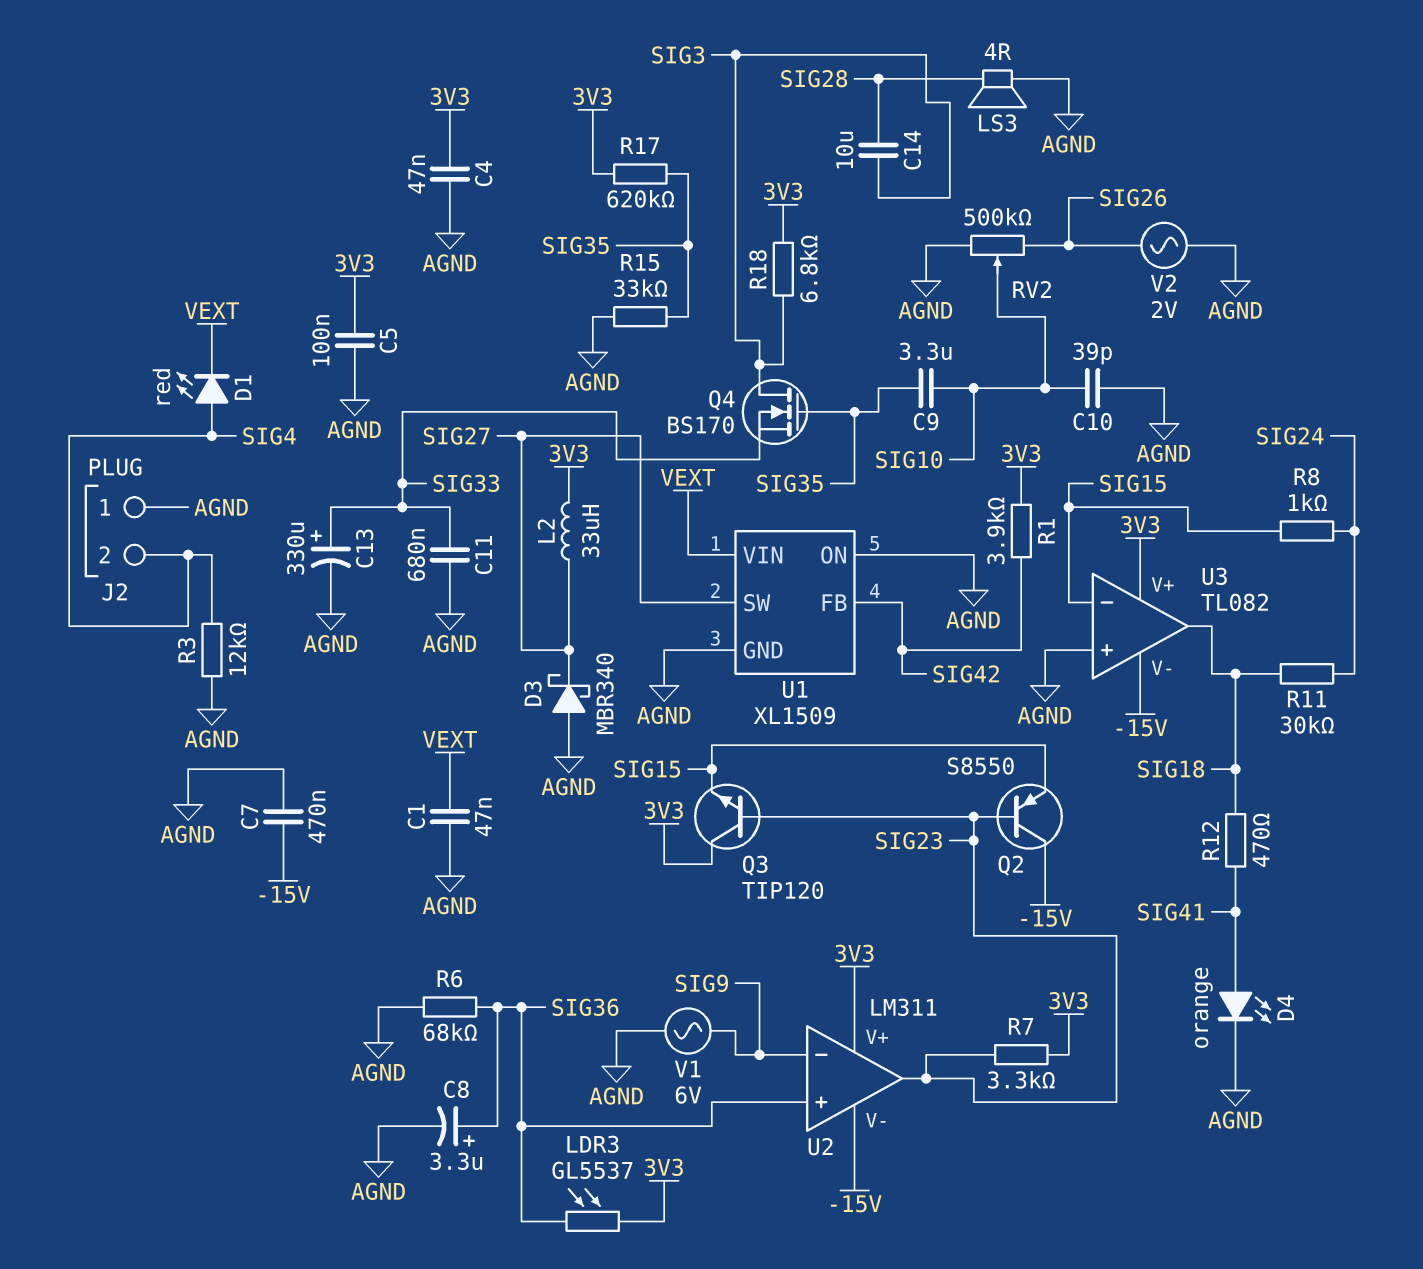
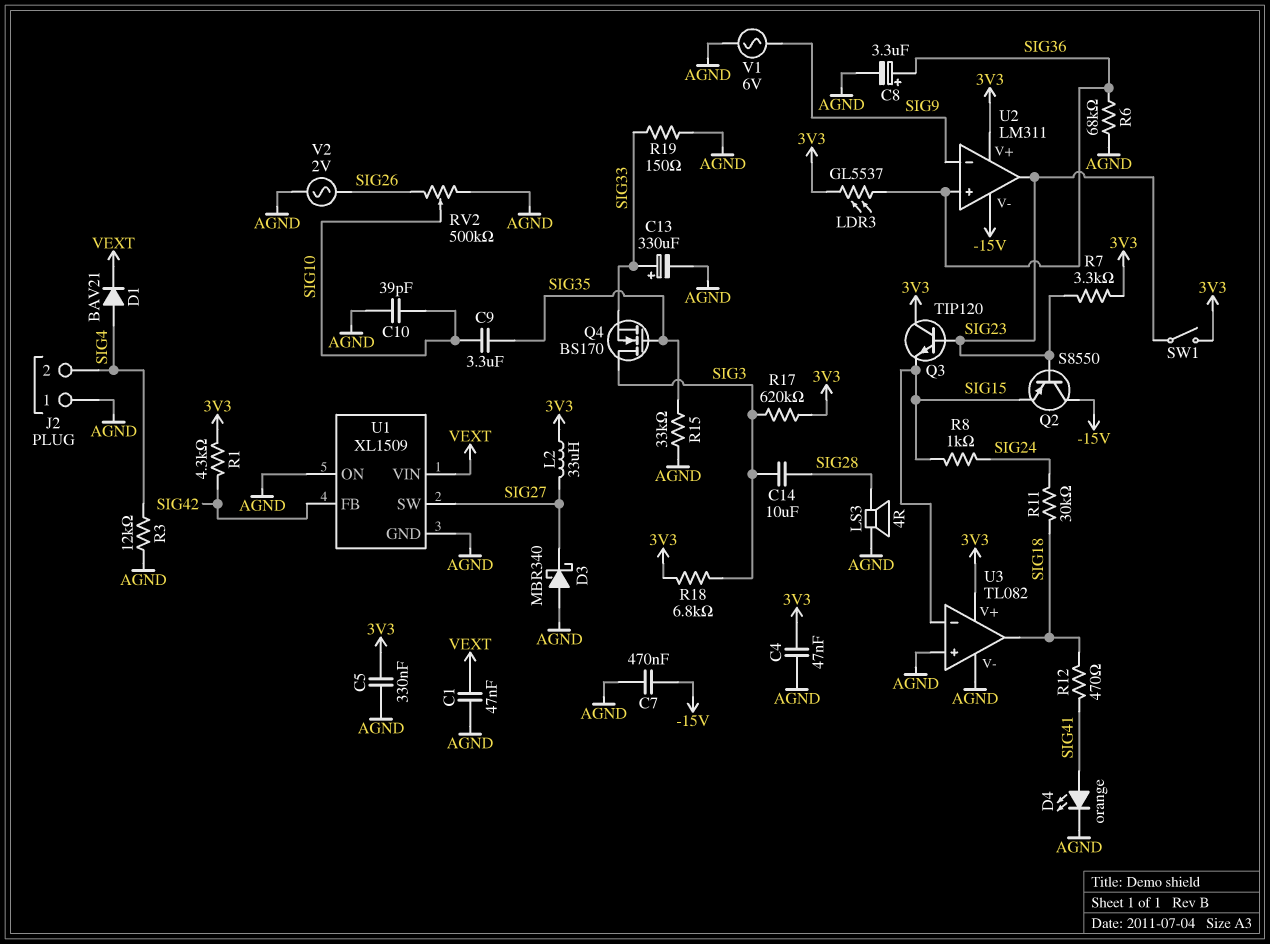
C5: 100nF (3V3, AGND) -> 330nF (3V3, AGND)
C11: 680nF (AGND, SIG33) -> none
D1: LED red (A SIG4, K VEXT) -> diode BAV21 (A SIG4, K VEXT)
R1: 3.9k (3V3, SIG42) -> 4.3k (3V3, SIG42)
R17: 620k (3V3, SIG35) -> 620k (3V3, SIG3)
R19: none -> 150 (AGND, SIG33)
SW1: none -> switch (3V3, SIG23)
U3 pin V-: -15V -> AGND

